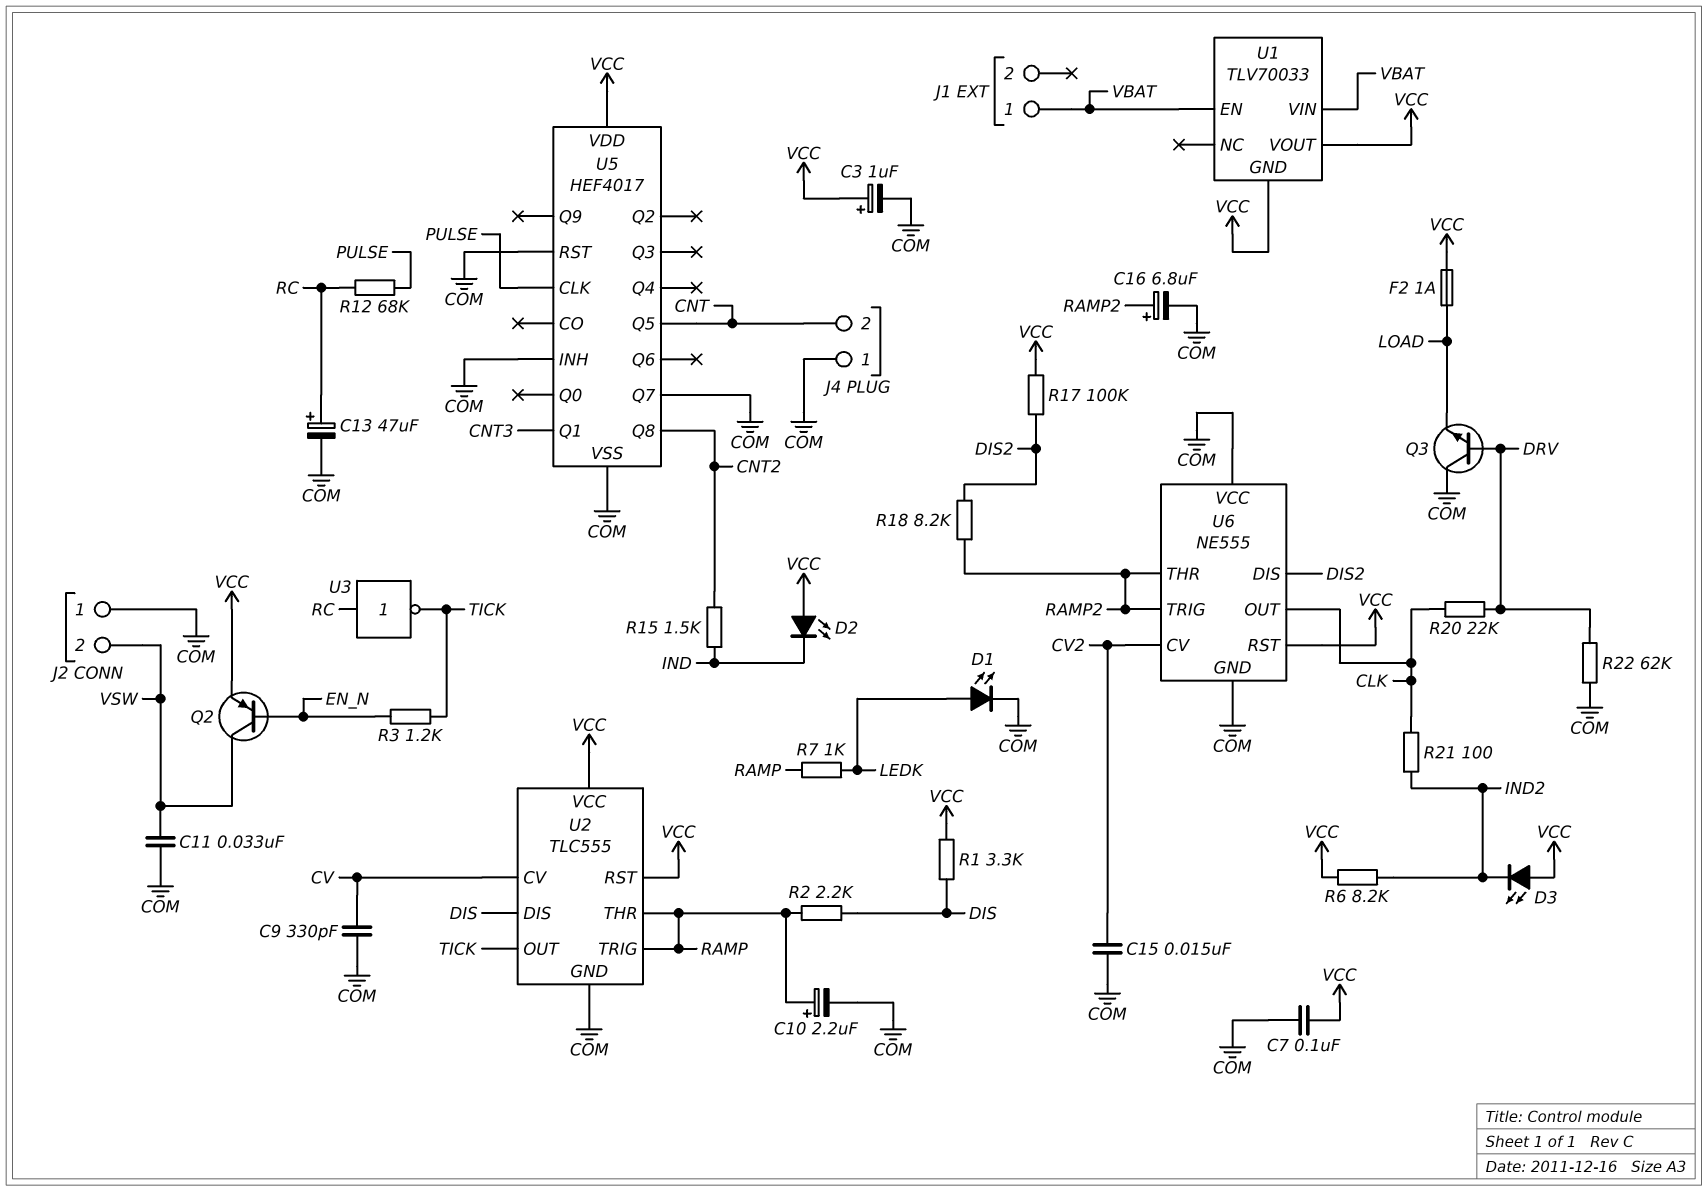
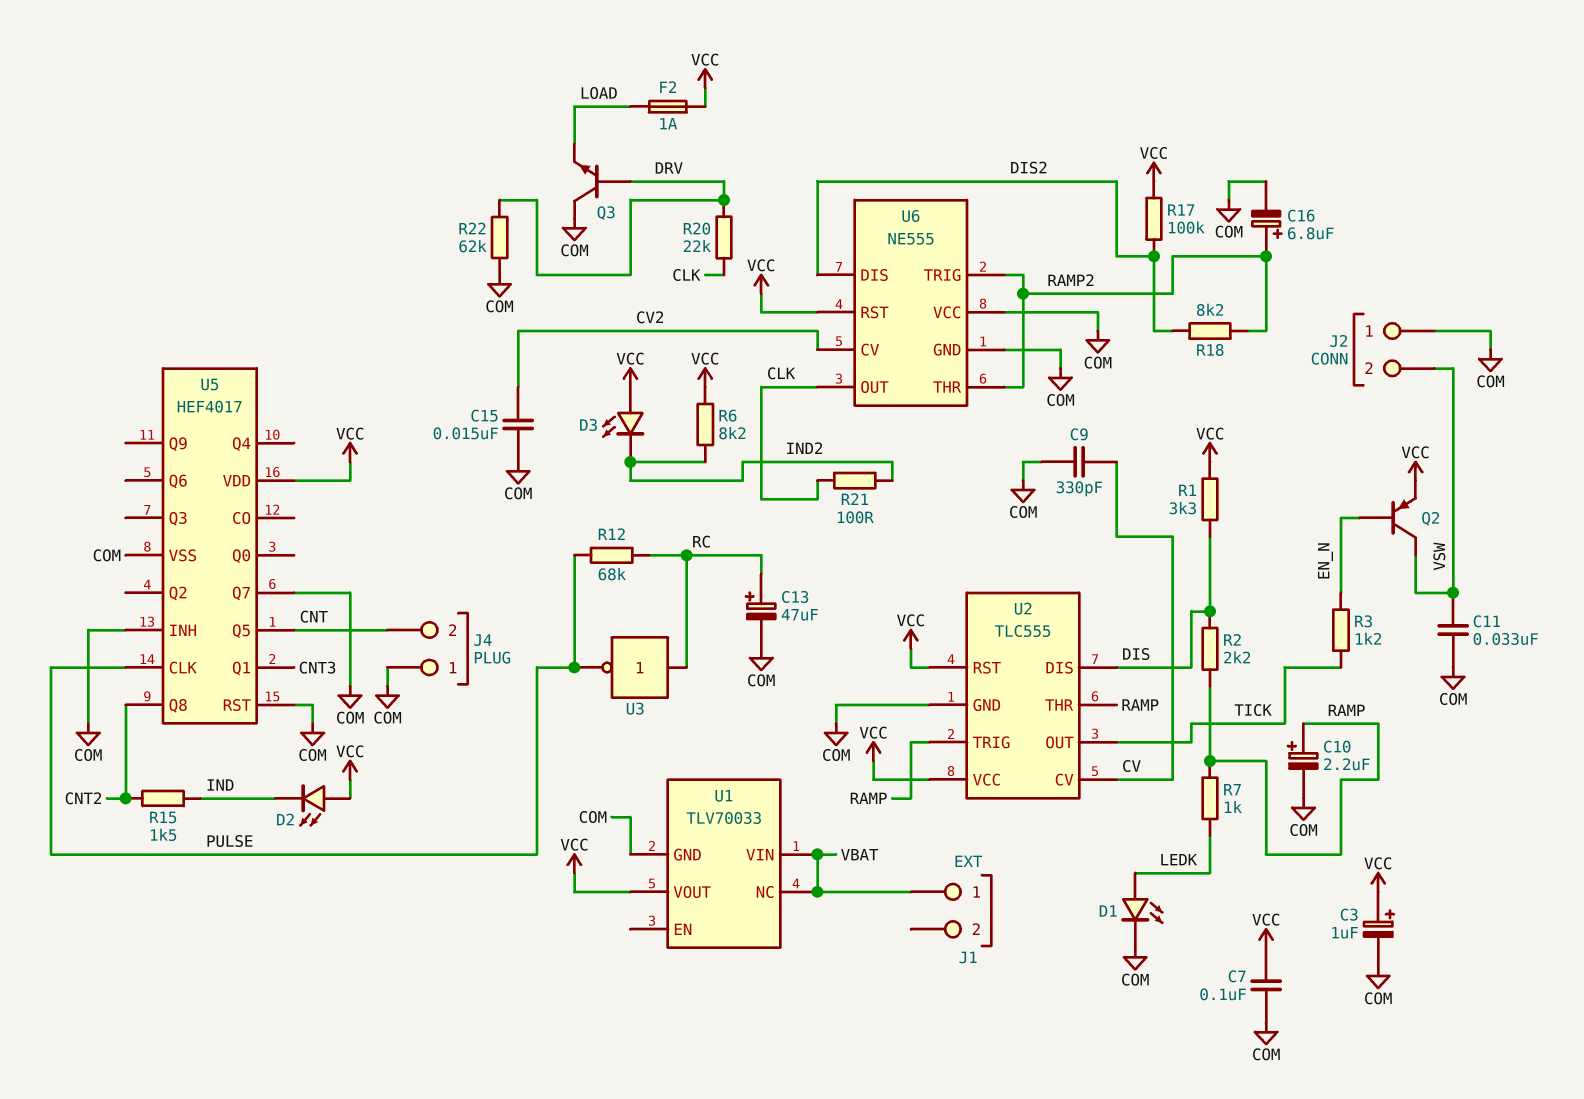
U1 pin EN: VBAT -> none
U1 pin GND: VCC -> COM
U1 pin NC: none -> VBAT
U3: NOT (in RC, out TICK) -> NOT (in RC, out PULSE)

